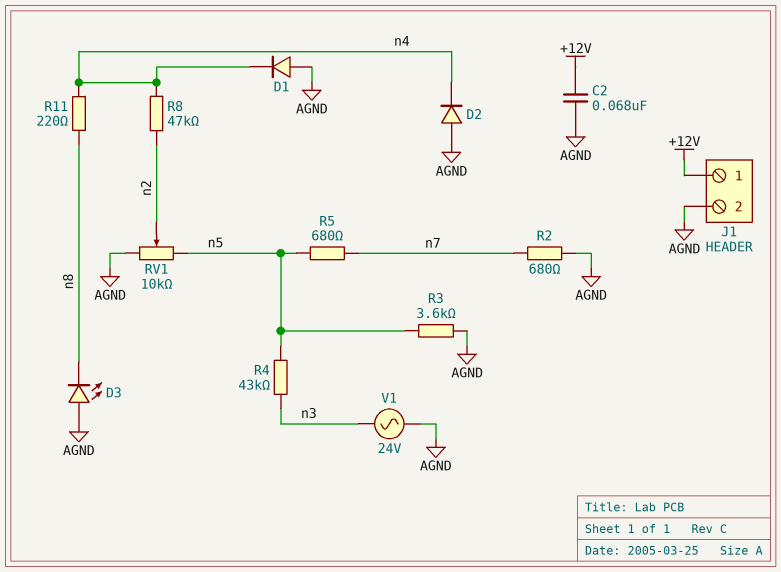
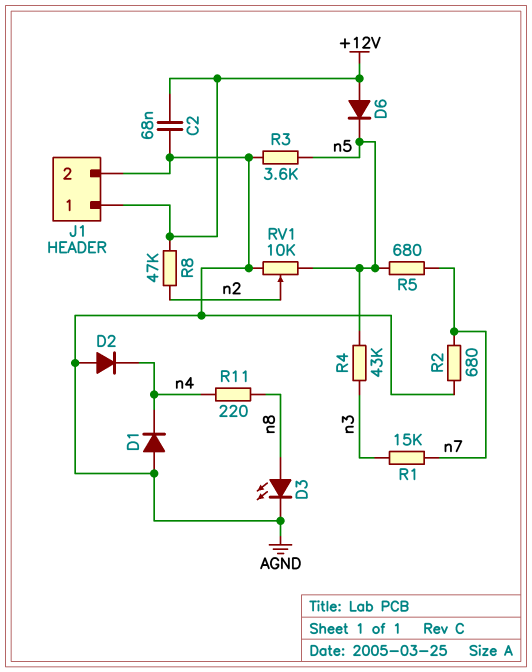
D3: LED (A AGND, K n8) -> LED (A n8, K AGND)
D6: none -> diode (A +12V, K n5)
R1: none -> 15k (n3, n7)
R8: 47k (n2, n4) -> 47k (+12V, n2)
V1: AC 24V (AGND, n3) -> none

